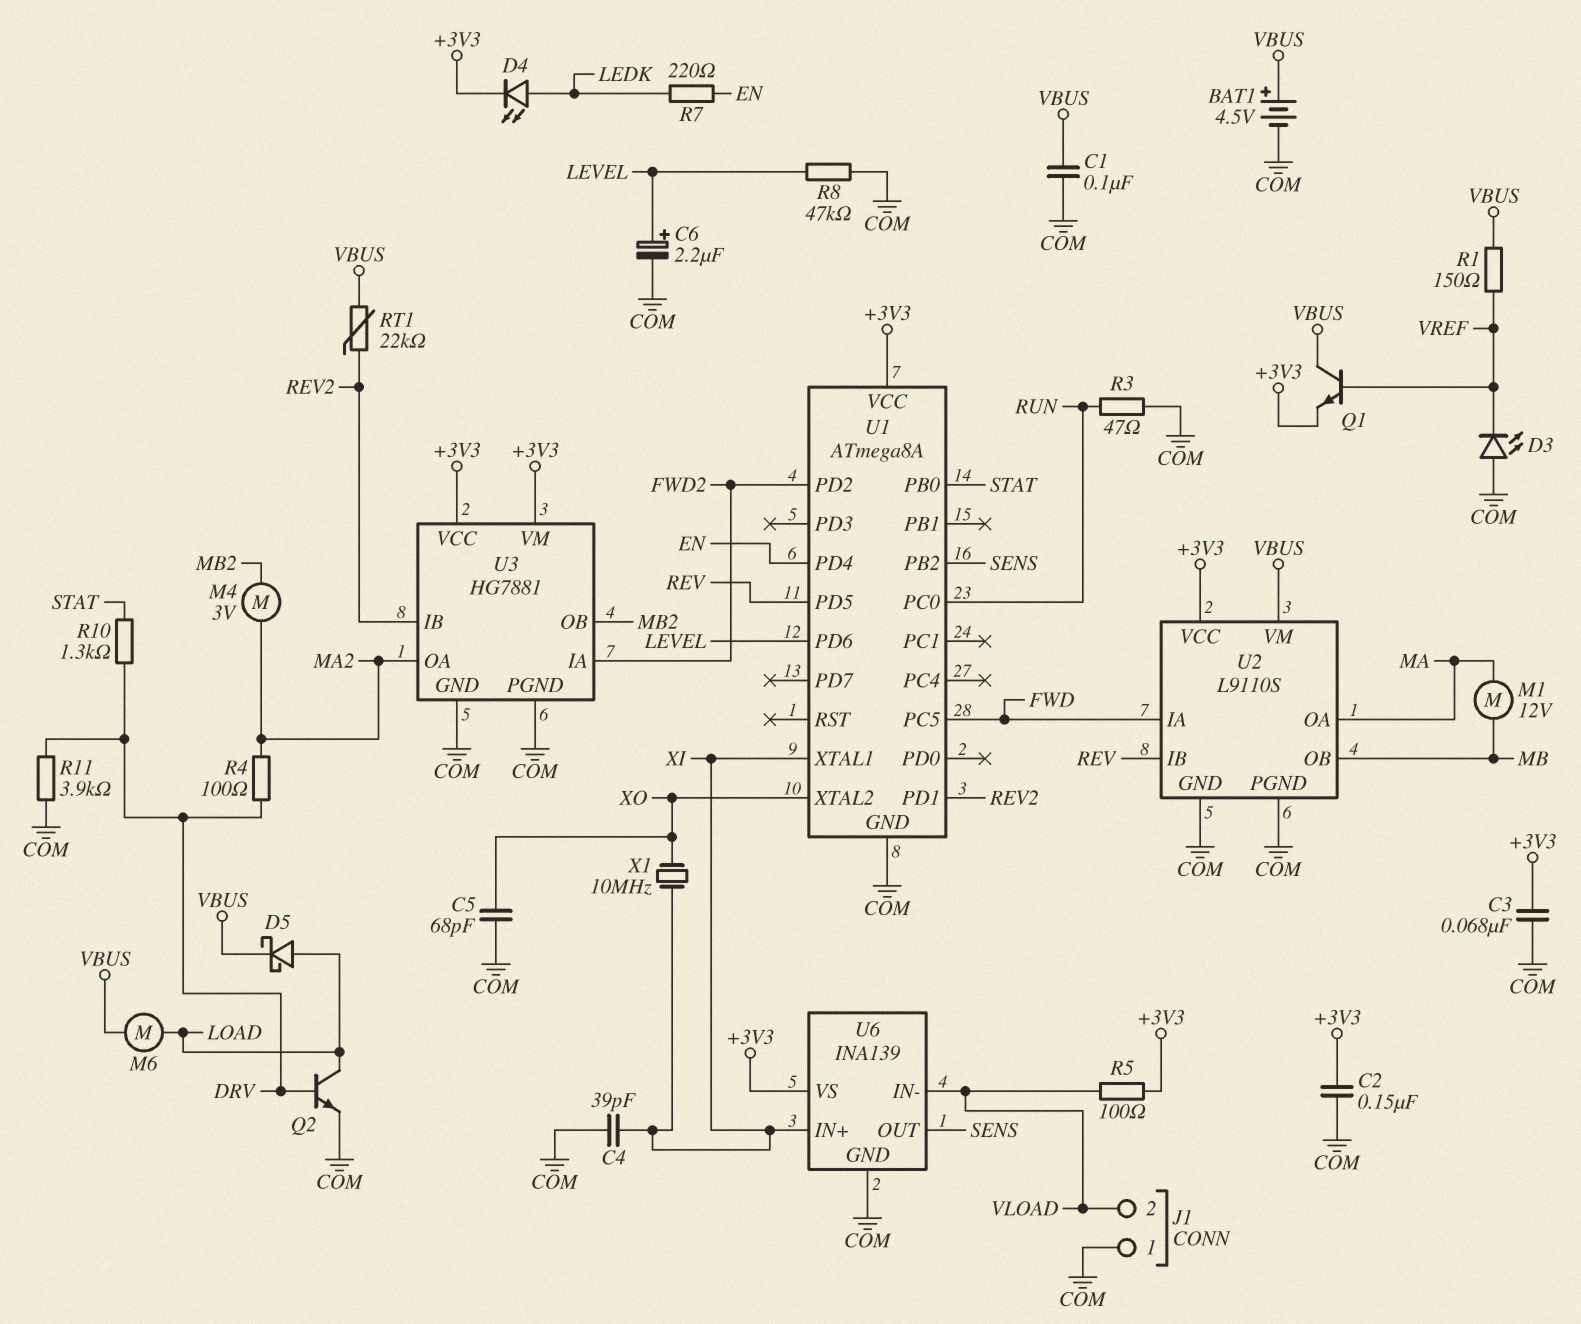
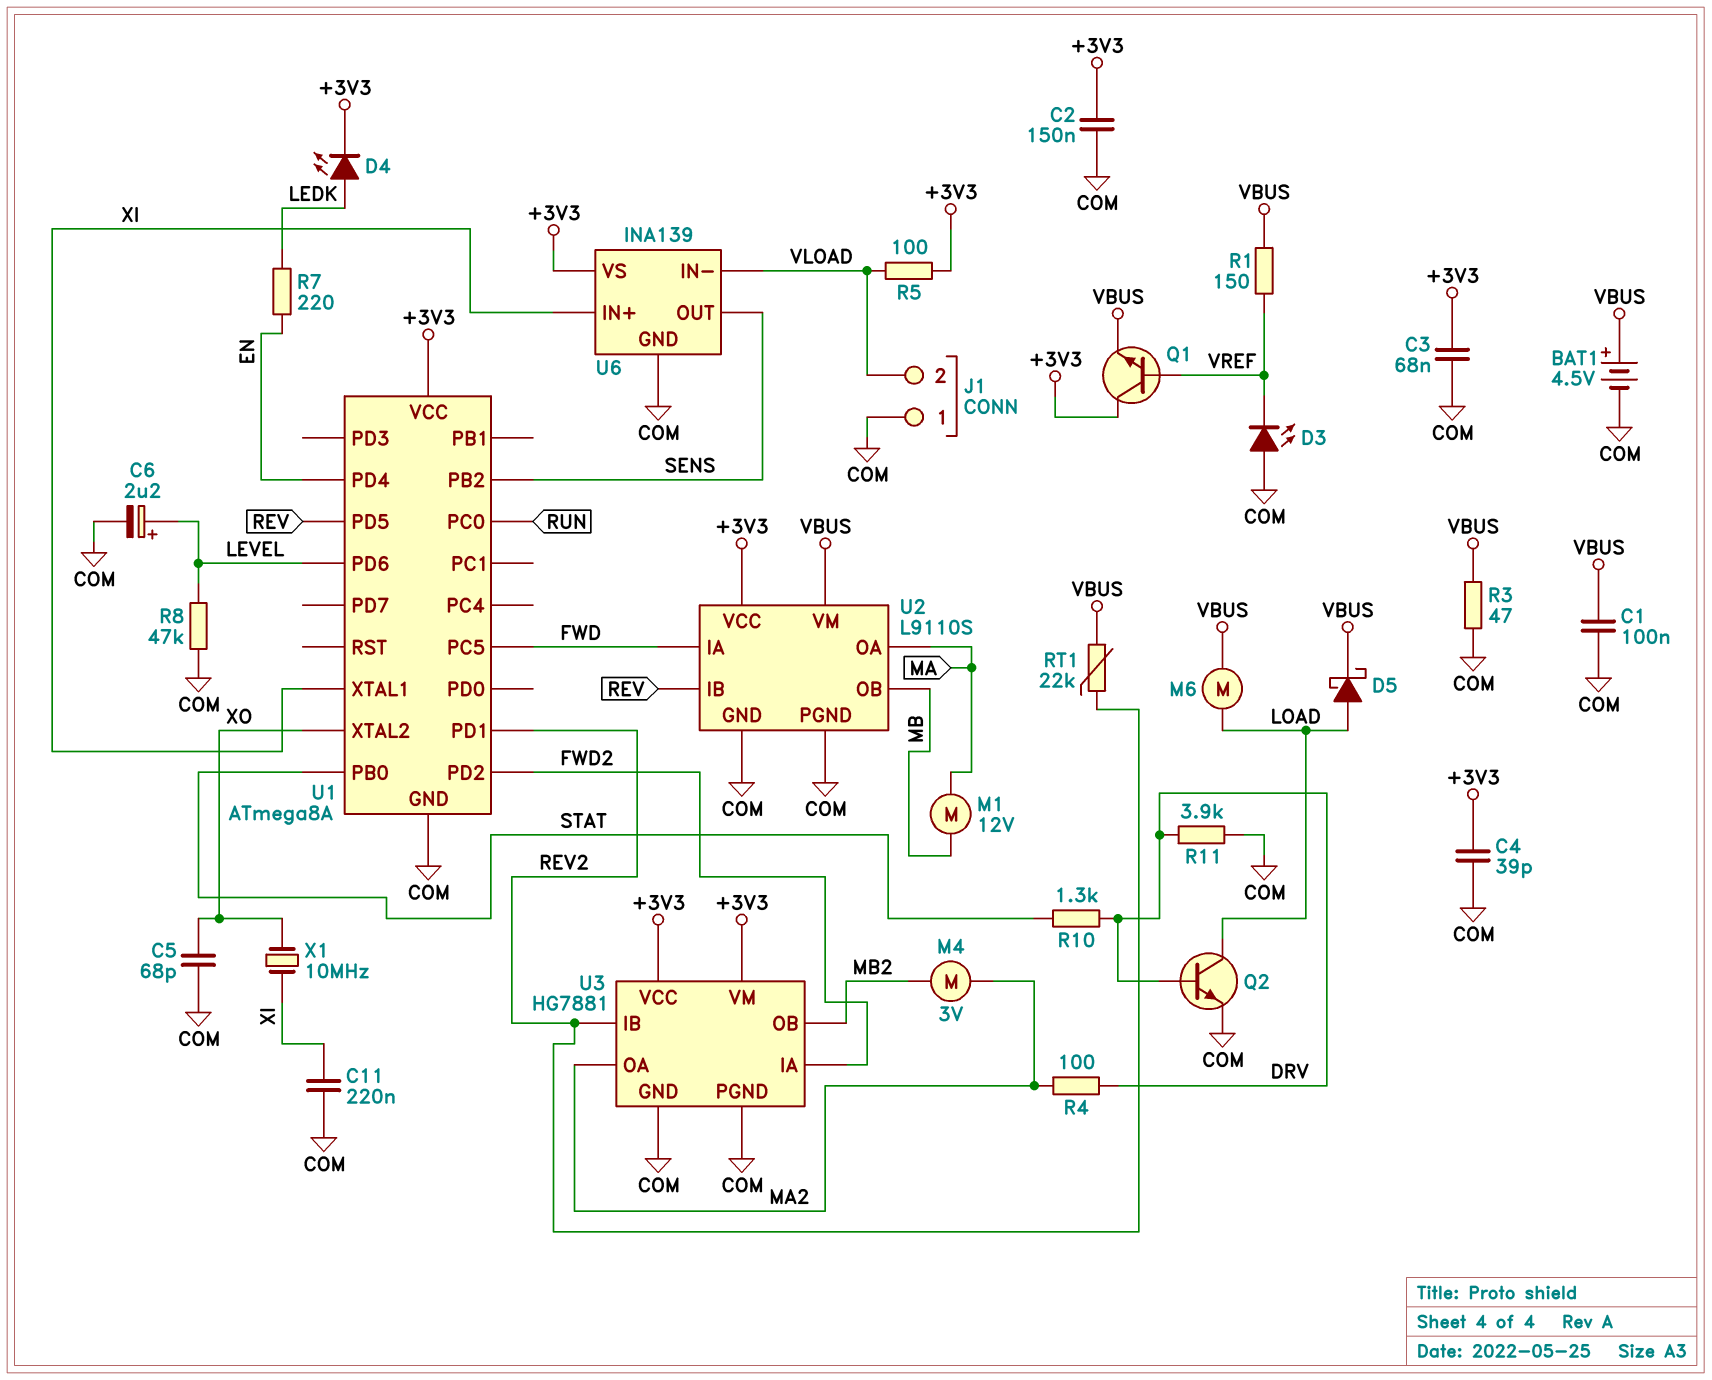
C4: 39pF (COM, XI) -> 39pF (+3V3, COM)
C11: none -> 220nF (COM, XI)
Q1: NPN (B VREF, C VBUS, E +3V3) -> NPN (B VREF, C +3V3, E VBUS)
R3: 47 (COM, RUN) -> 47 (COM, VBUS)

